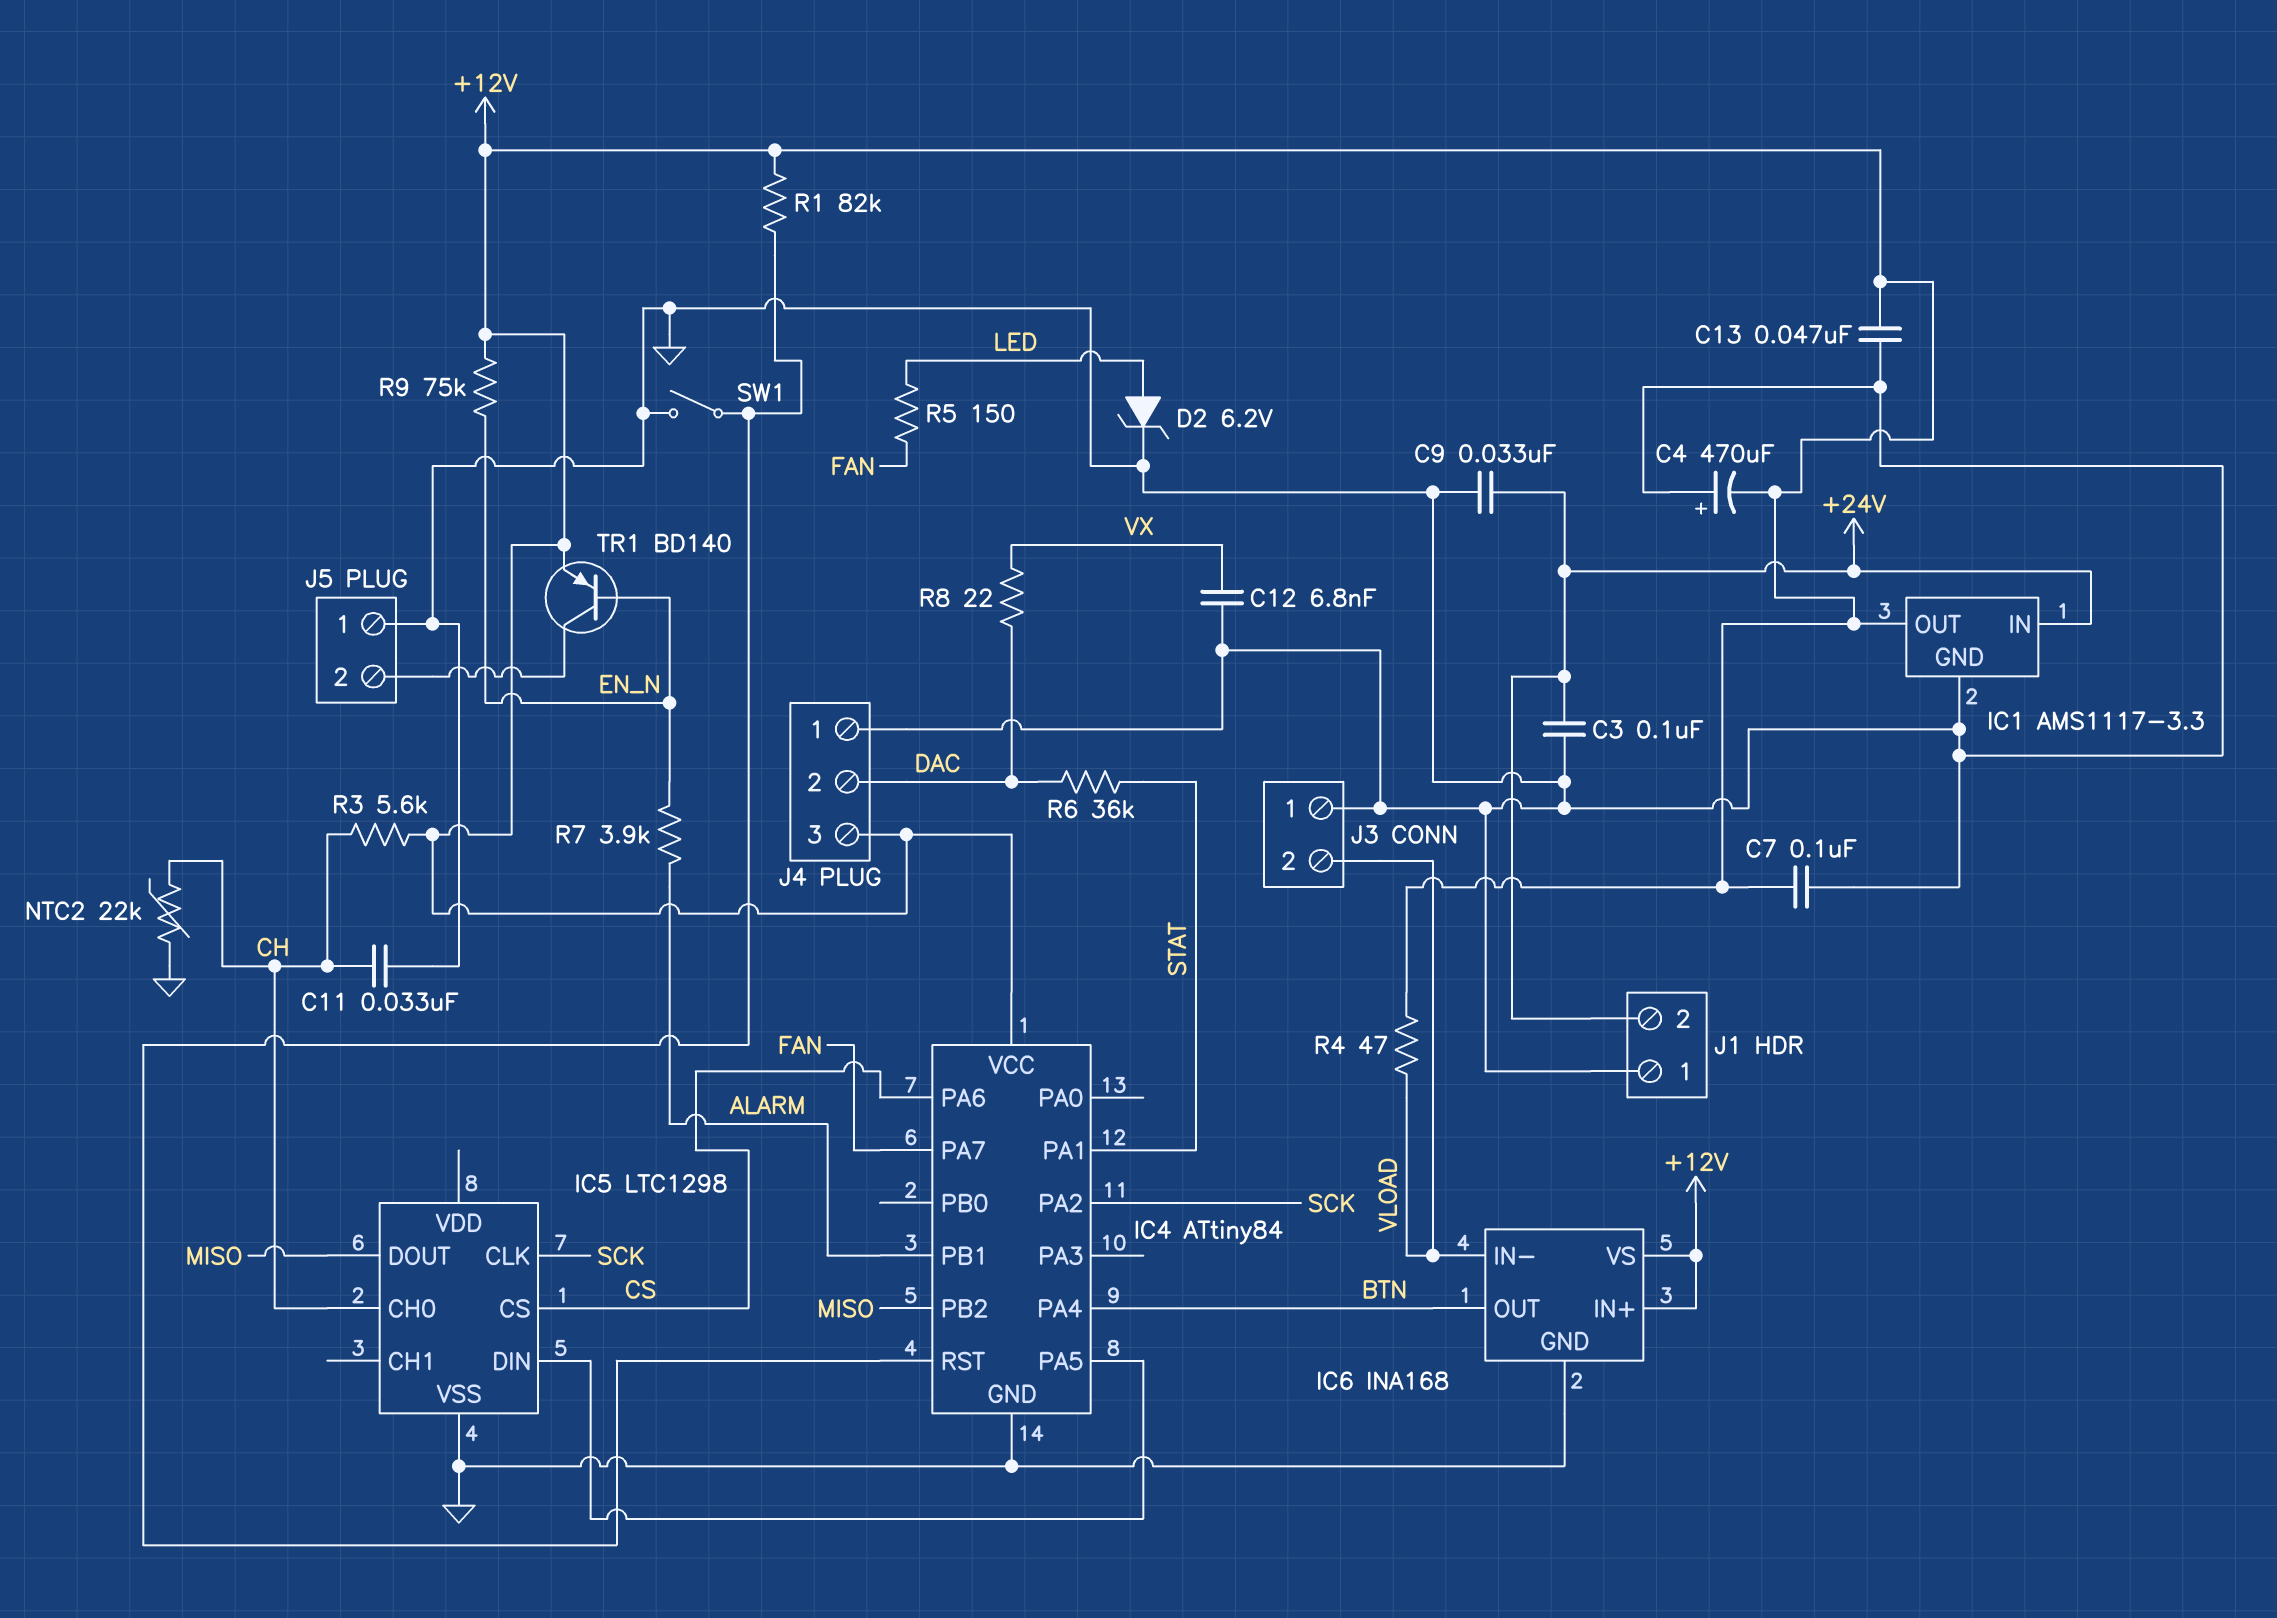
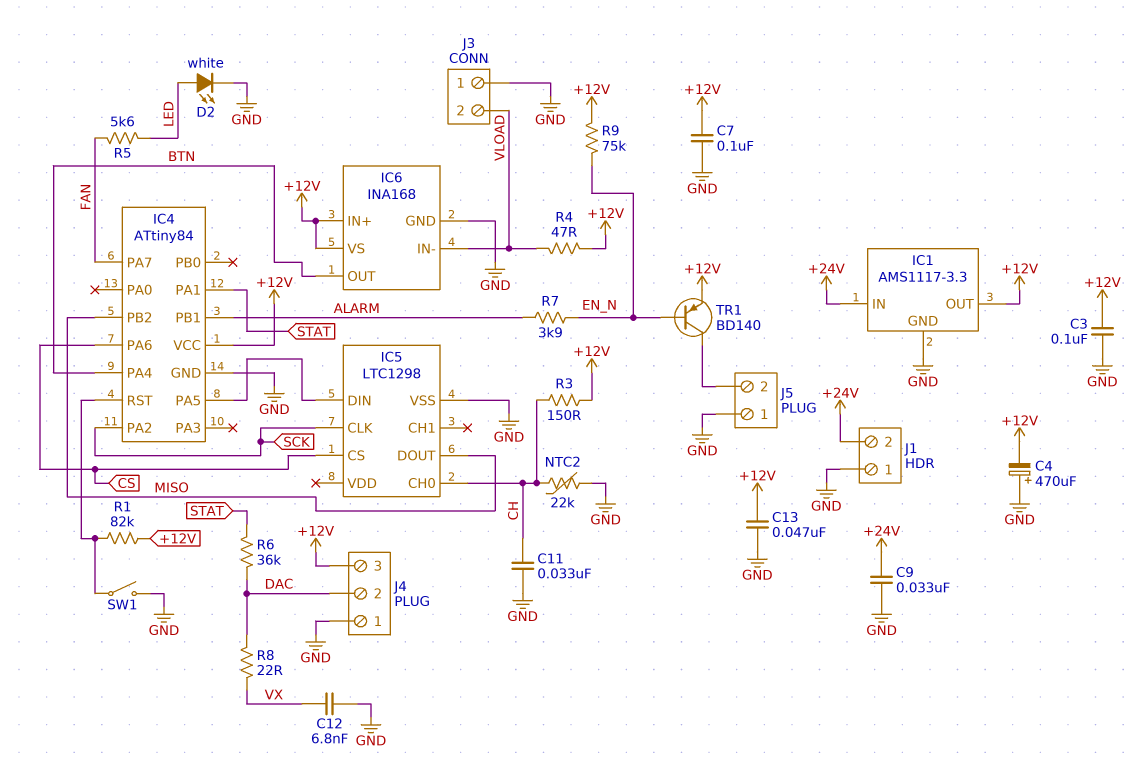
C3: 100nF (+24V, GND) -> 100nF (+12V, GND)
D2: zener 6.2V (A LED, K GND) -> LED white (A LED, K GND)
R3: 5.6k (+12V, CH) -> 150 (+12V, CH)
R5: 150 (FAN, LED) -> 5.6k (FAN, LED)

